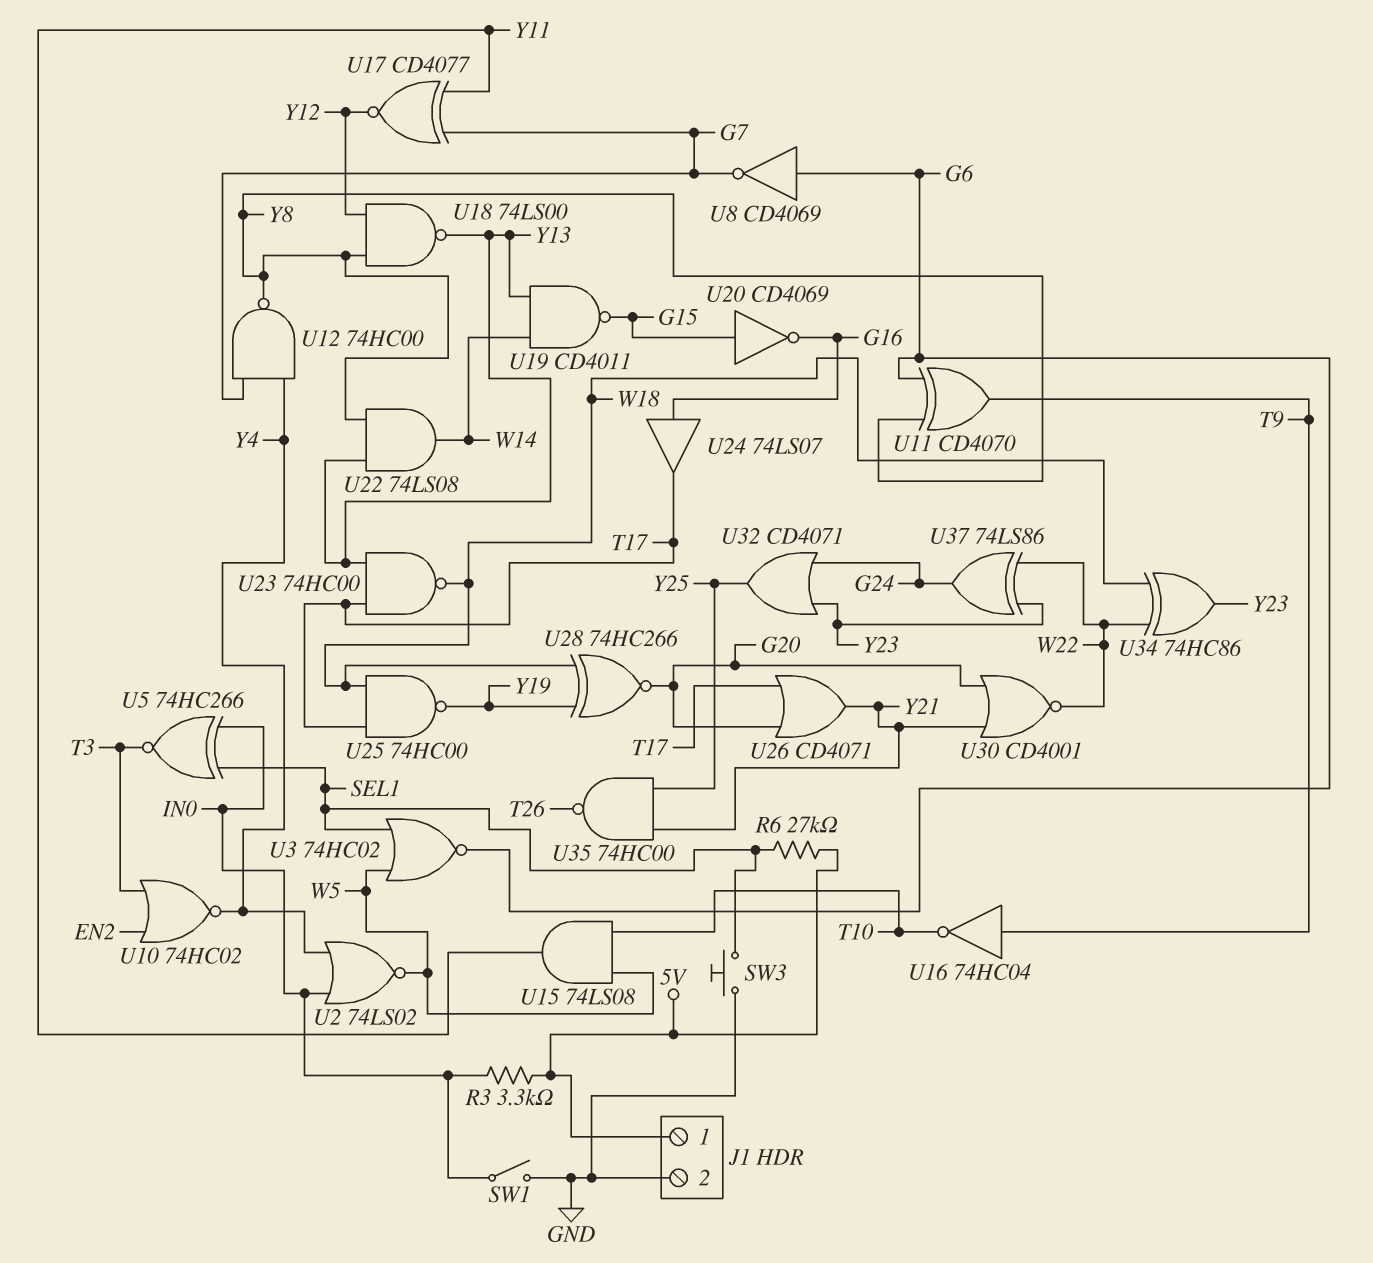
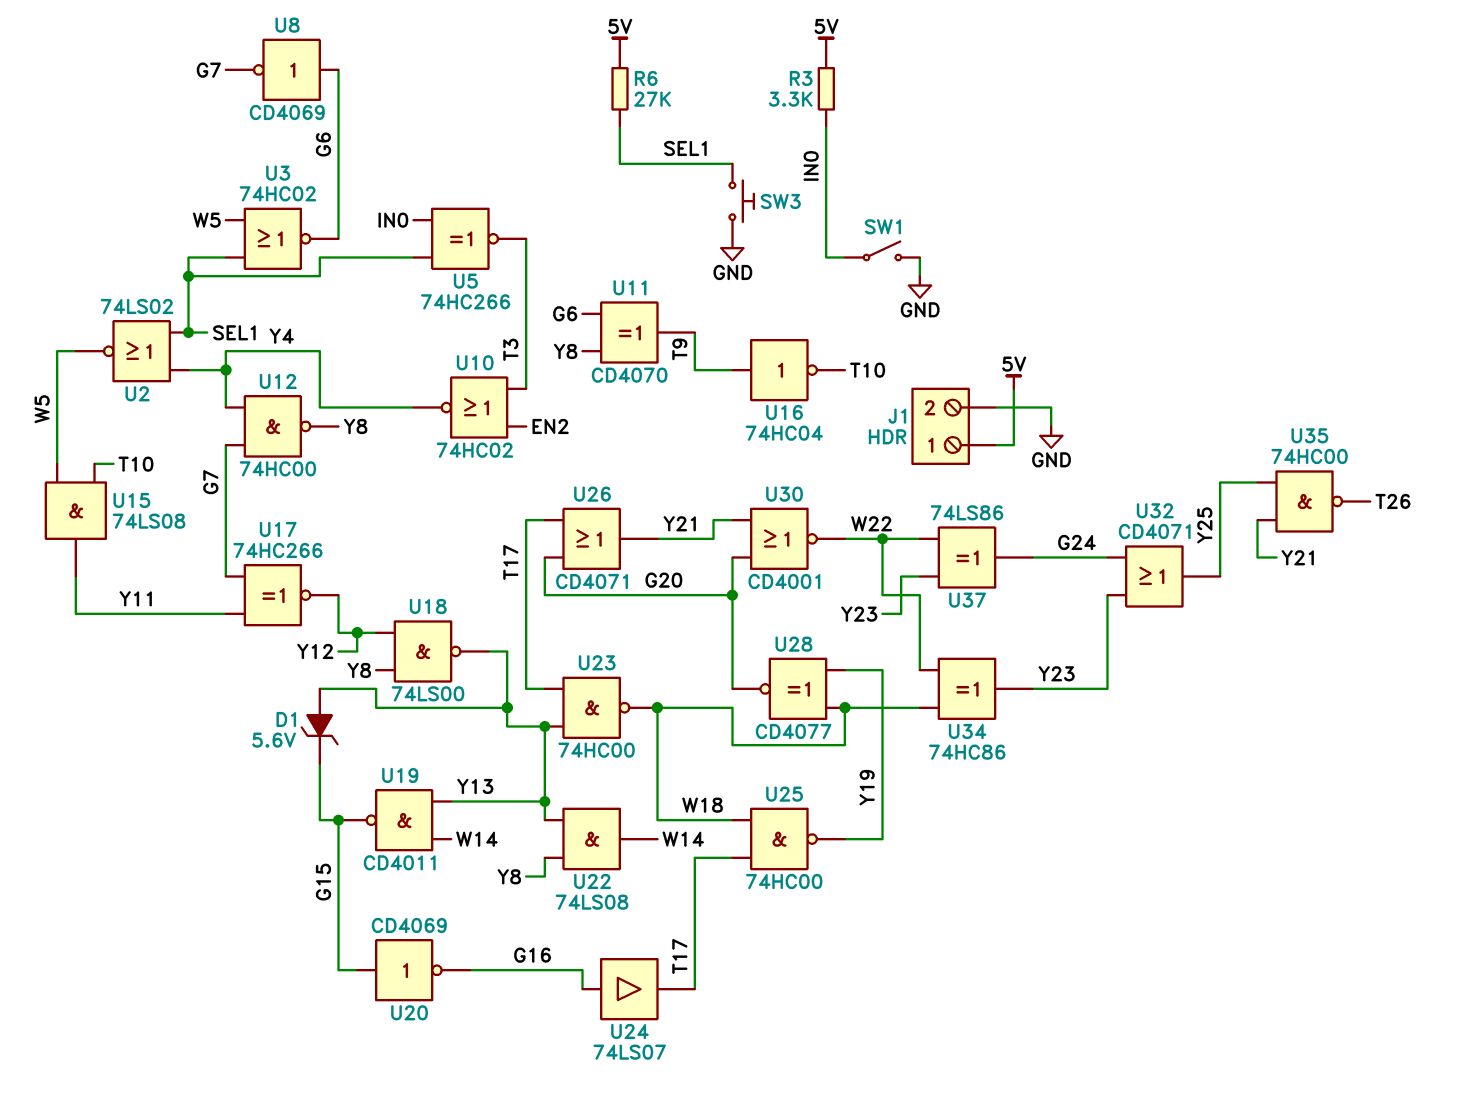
D1: none -> zener 5.6V (A Y13, K G15)
U2: NOR 74LS02 (in IN0, in Y4, out W5) -> NOR 74LS02 (in SEL1, in Y4, out W5)
U17: XNOR CD4077 (in G7, in Y11, out Y12) -> XNOR 74HC266 (in G7, in Y11, out Y12)
U28: XNOR 74HC266 (in W18, in Y19, out G20) -> XNOR CD4077 (in W18, in Y19, out G20)

